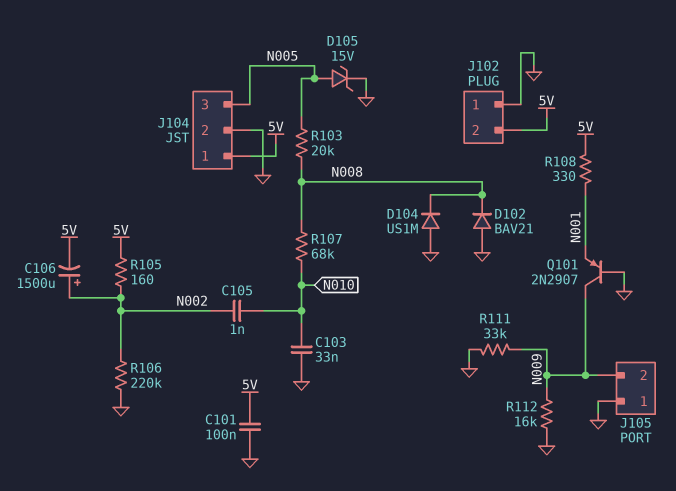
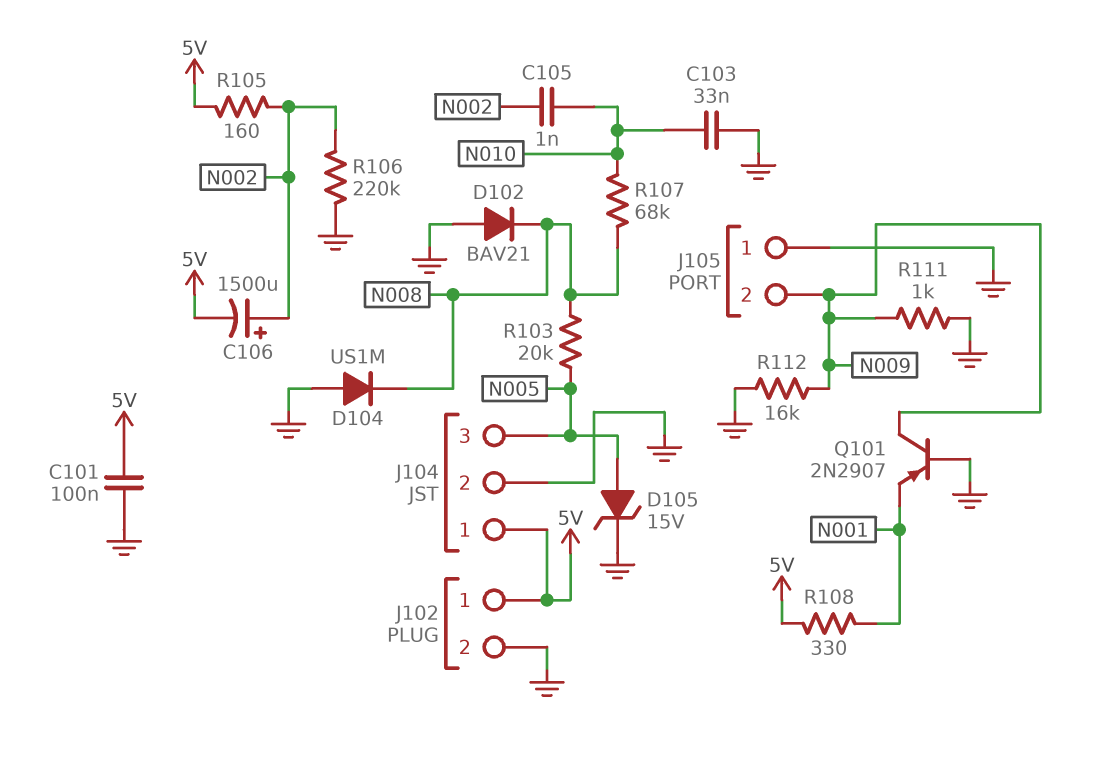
J102 pin 1: GND -> 5V
J102 pin 2: 5V -> GND
R111: 33k (GND, N009) -> 1k (GND, N009)

